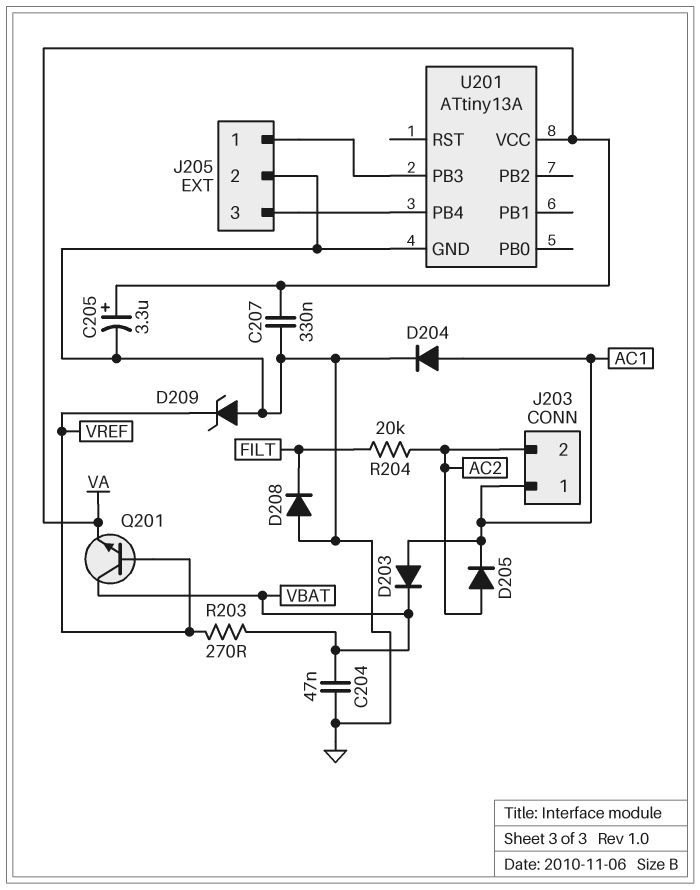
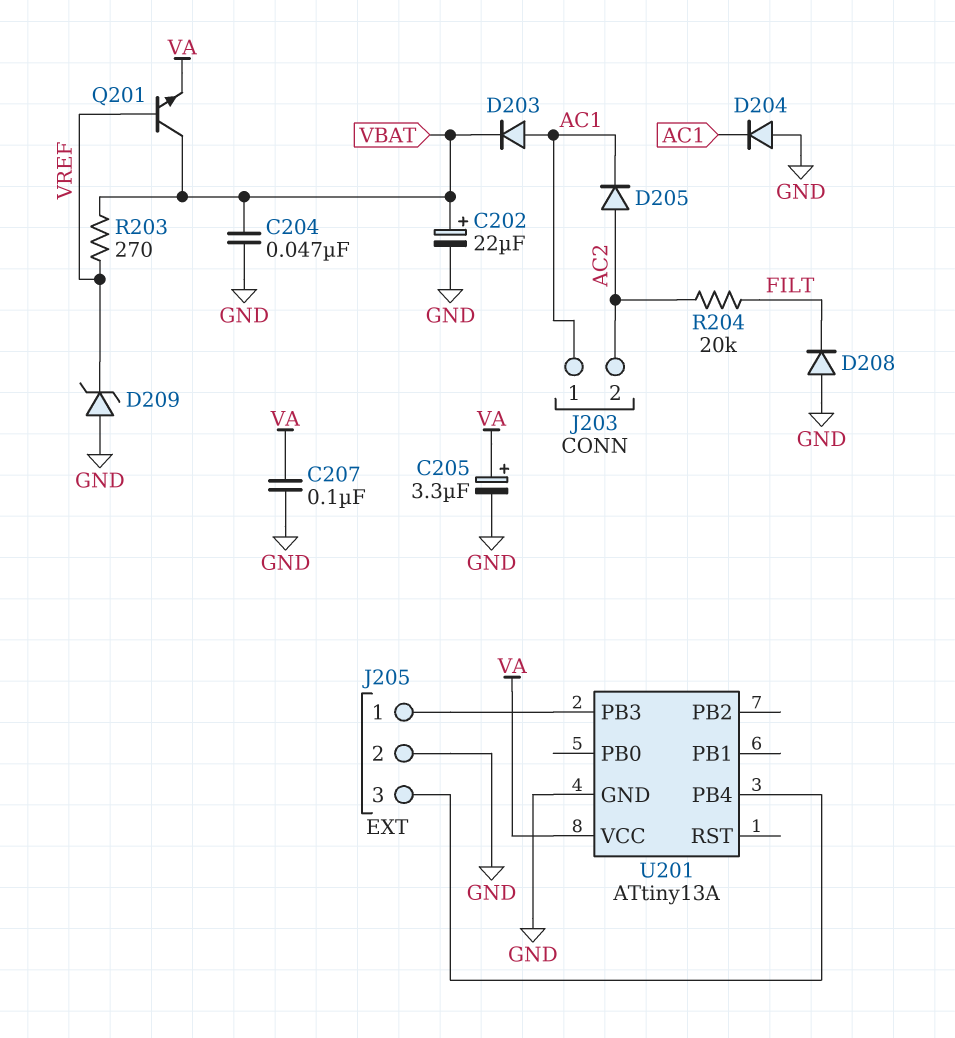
C202: none -> 22uF (plus VBAT, minus GND)
C207: 330nF (GND, VA) -> 100nF (GND, VA)
D204: diode (A AC1, K GND) -> diode (A GND, K AC1)

